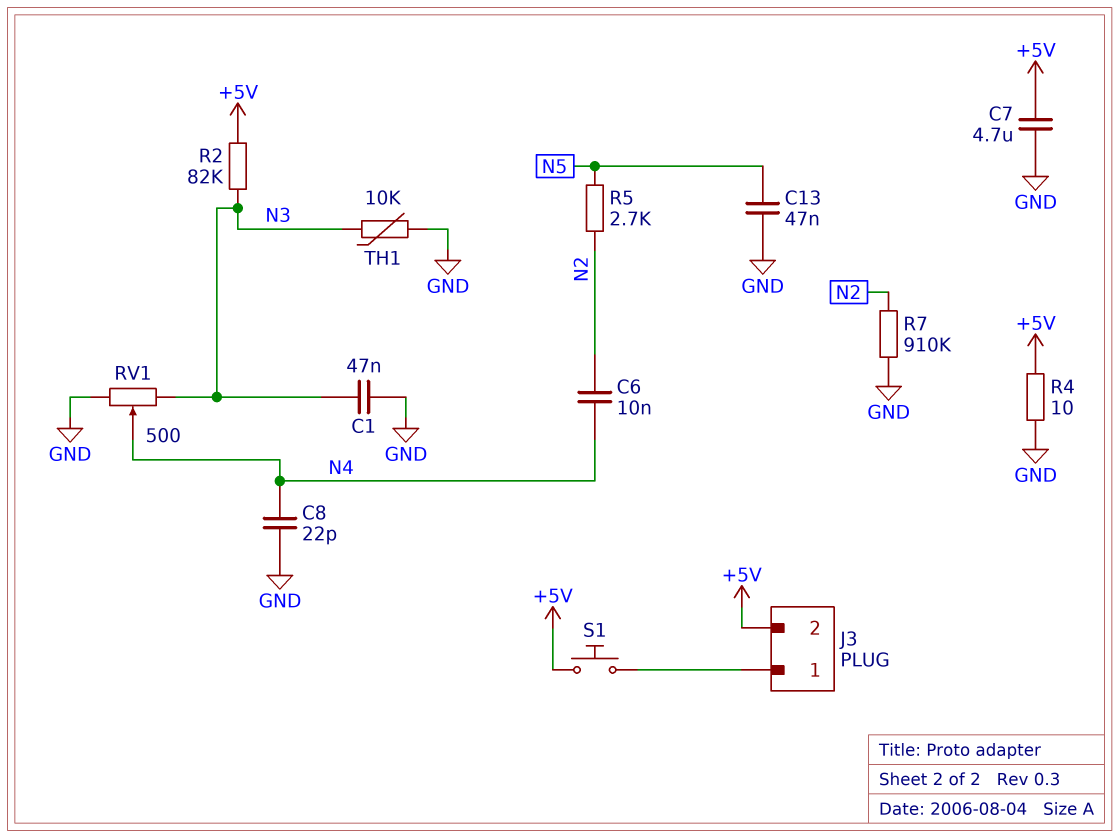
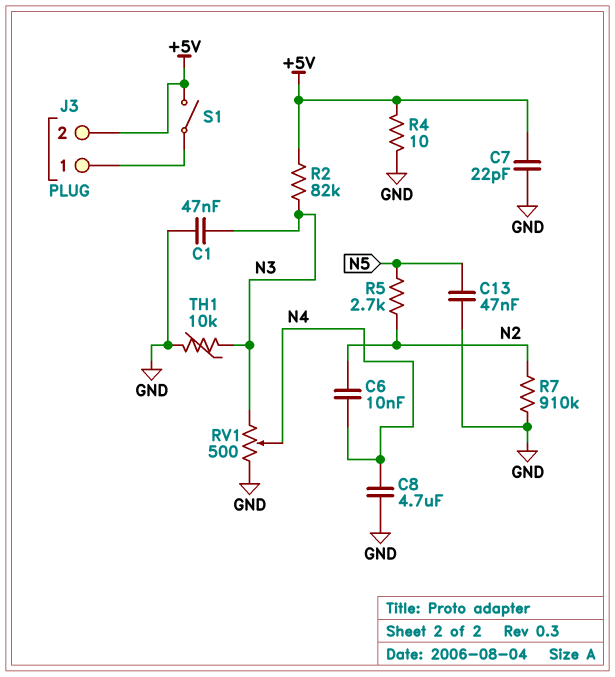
C7: 4.7uF (+5V, GND) -> 22pF (+5V, GND)
C8: 22pF (GND, N4) -> 4.7uF (GND, N4)
S1: button (+5V, J3/1) -> switch (+5V, J3/1)

